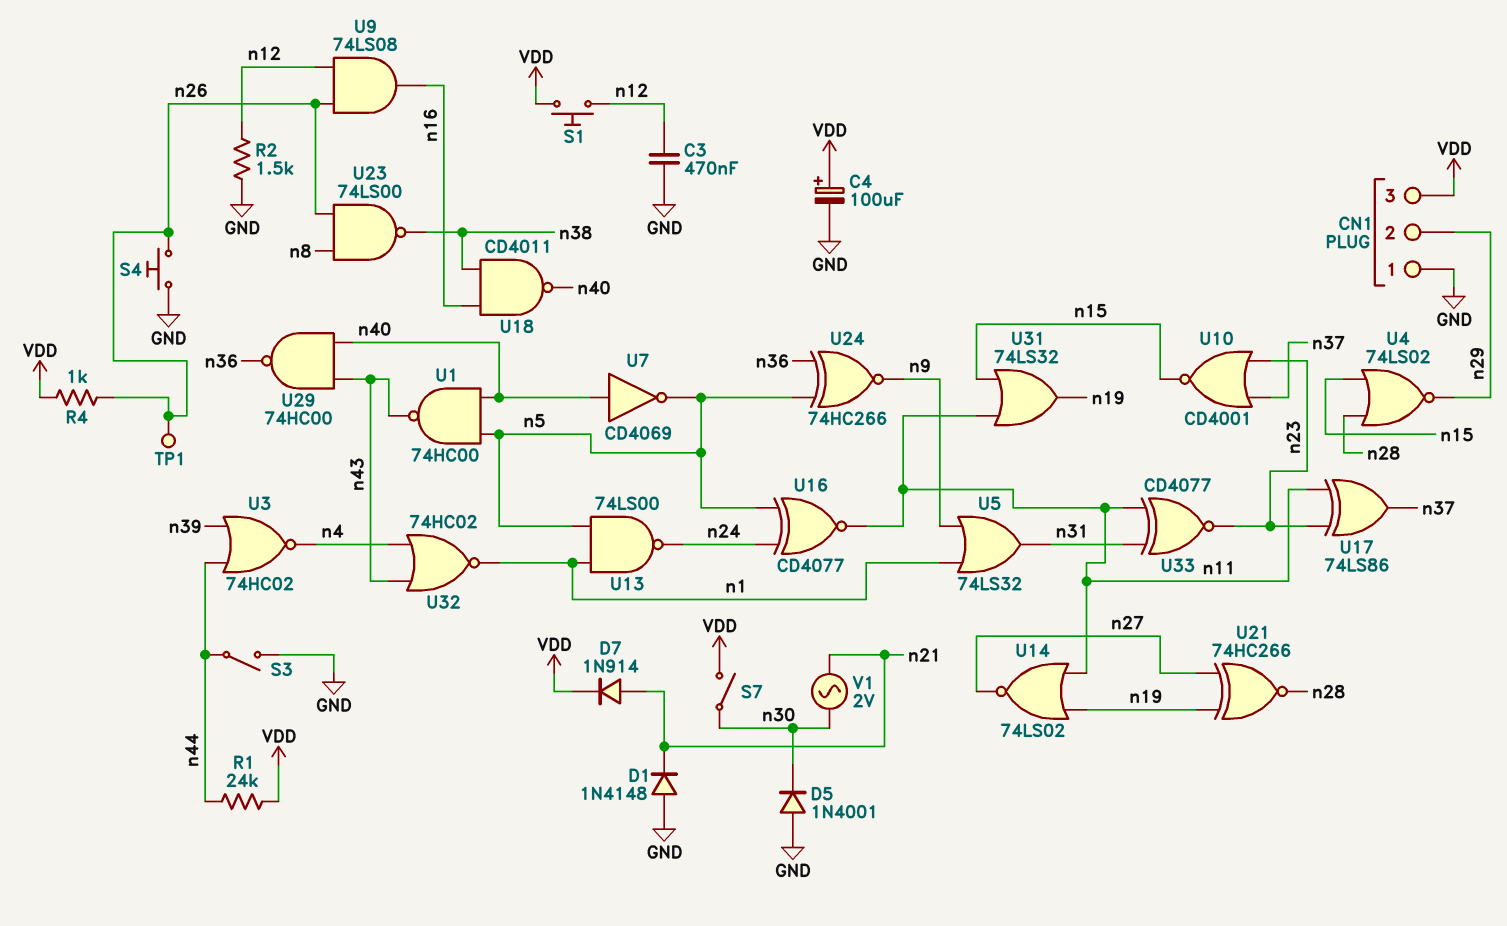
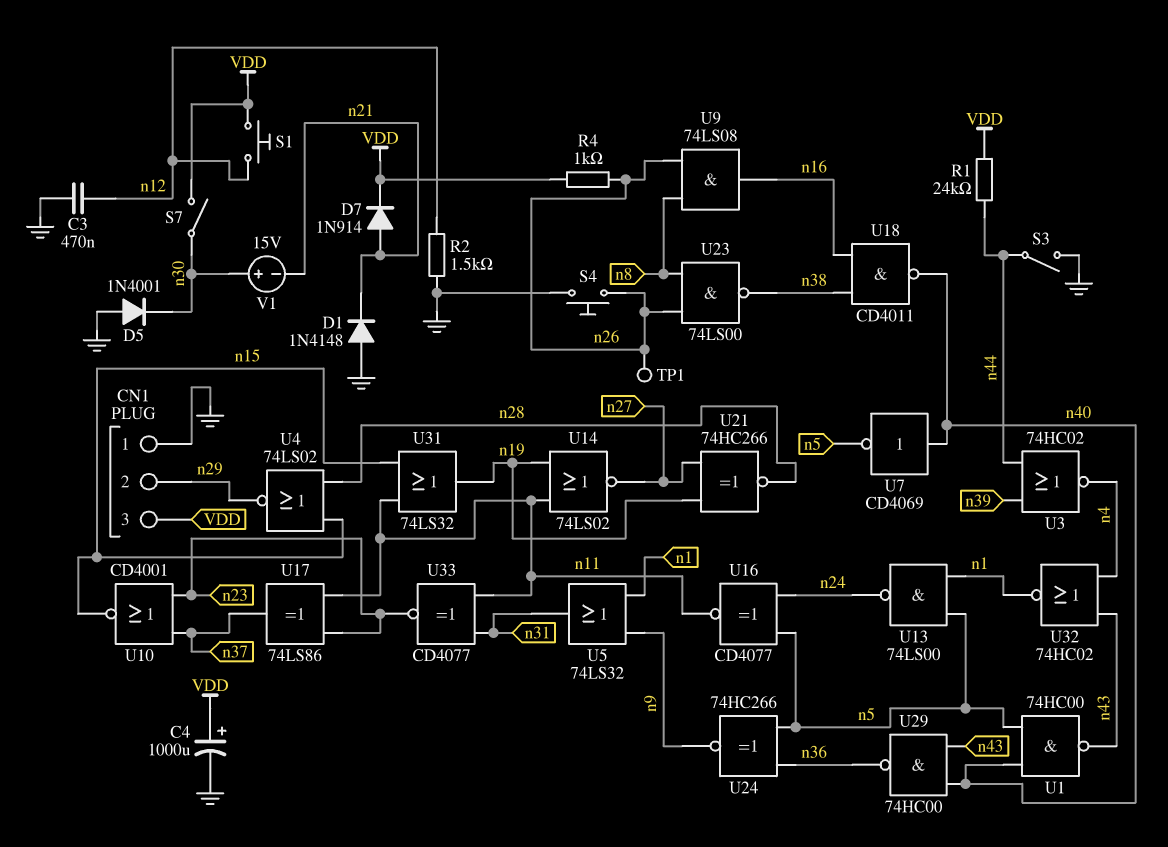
C4: 100uF (plus VDD, minus GND) -> 1000uF (plus VDD, minus GND)
U9: AND 74LS08 (in n12, in n26, out n16) -> AND 74LS08 (in n8, in n26, out n16)
V1: AC 2V (n21, n30) -> 15V (plus n30, minus n21)

